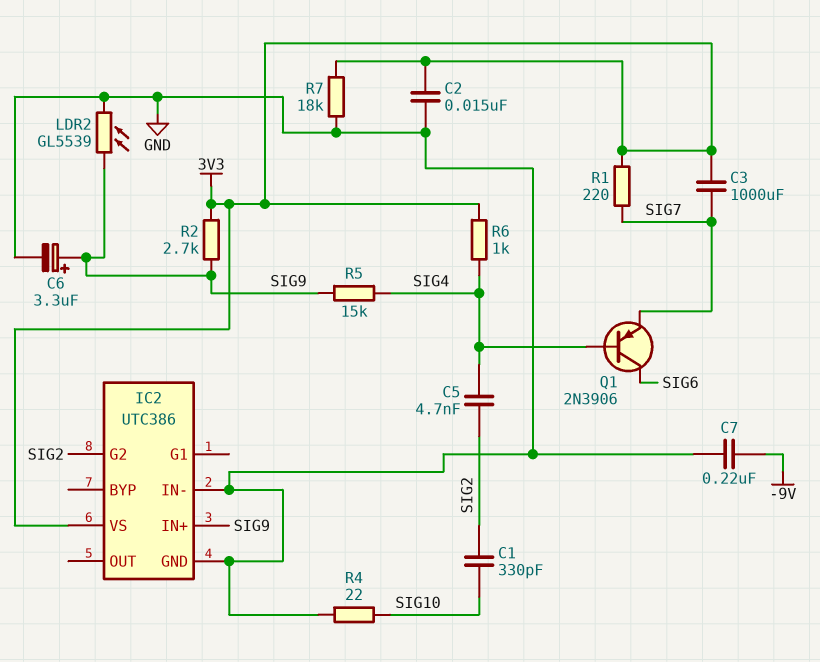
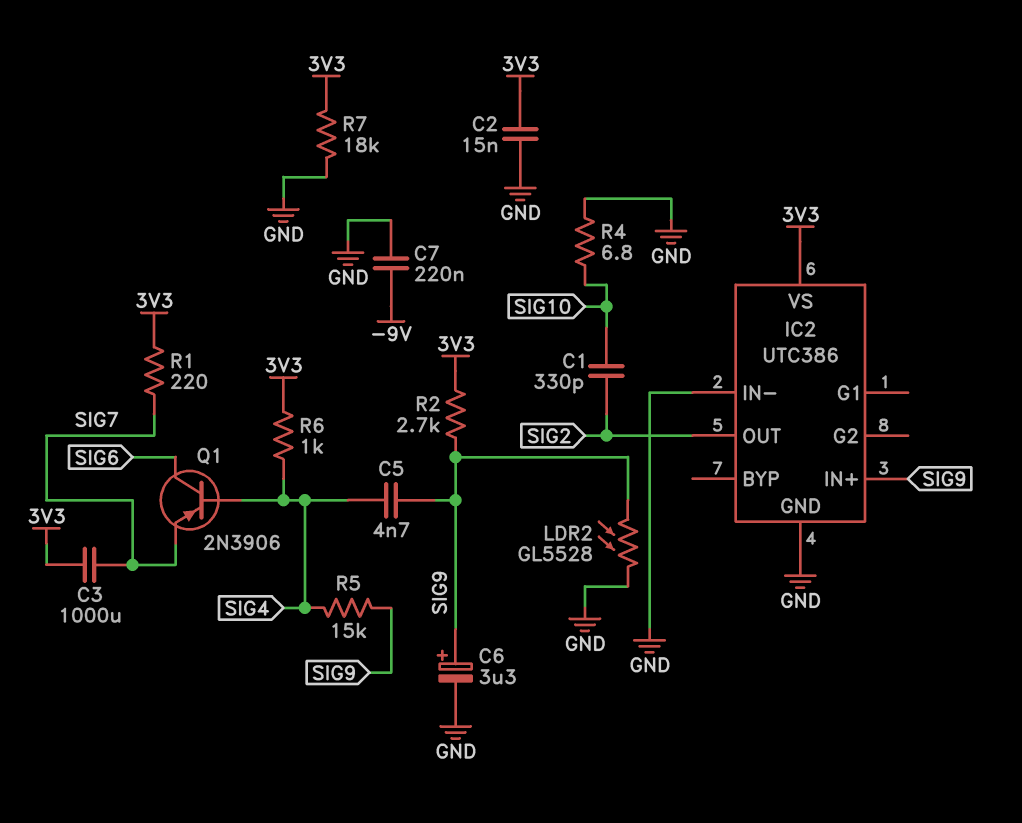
C5: 4.7nF (SIG2, SIG4) -> 4.7nF (SIG4, SIG9)
IC2 pin G2: SIG2 -> none
IC2 pin OUT: none -> SIG2
LDR2: GL5539 (GND, SIG9) -> GL5528 (GND, SIG9)
R4: 22 (GND, SIG10) -> 6.8 (GND, SIG10)

